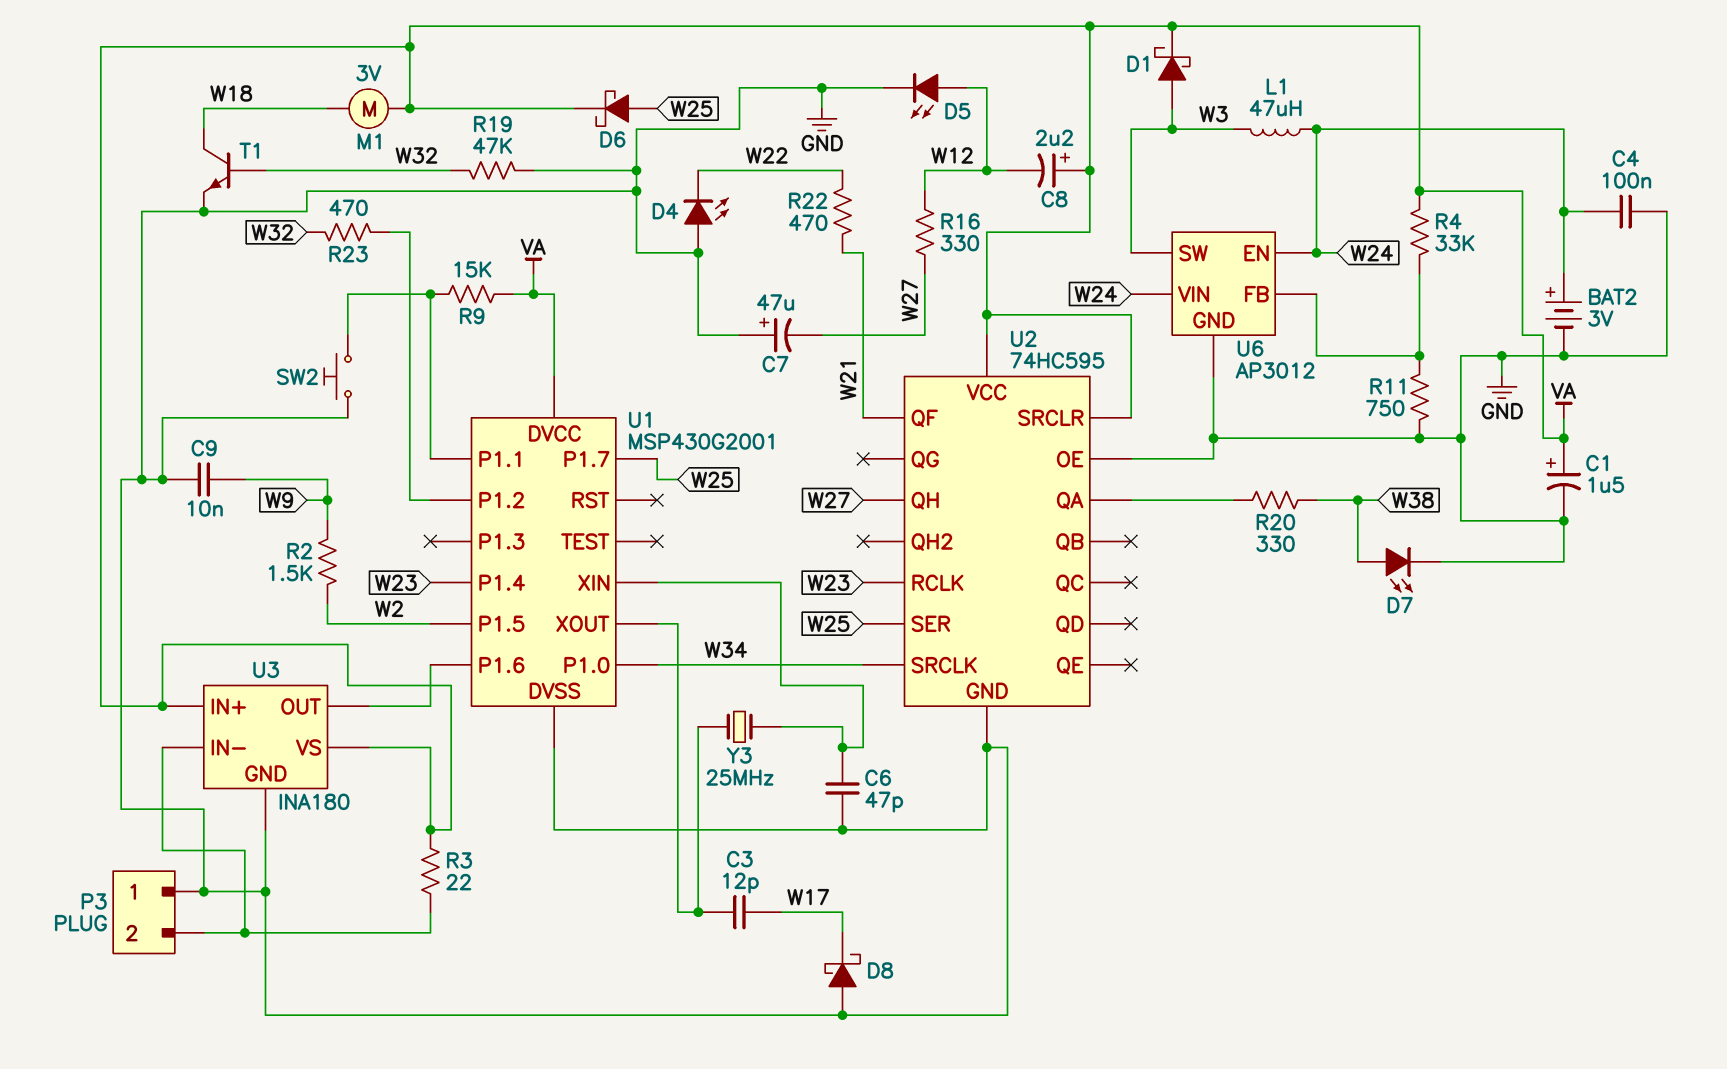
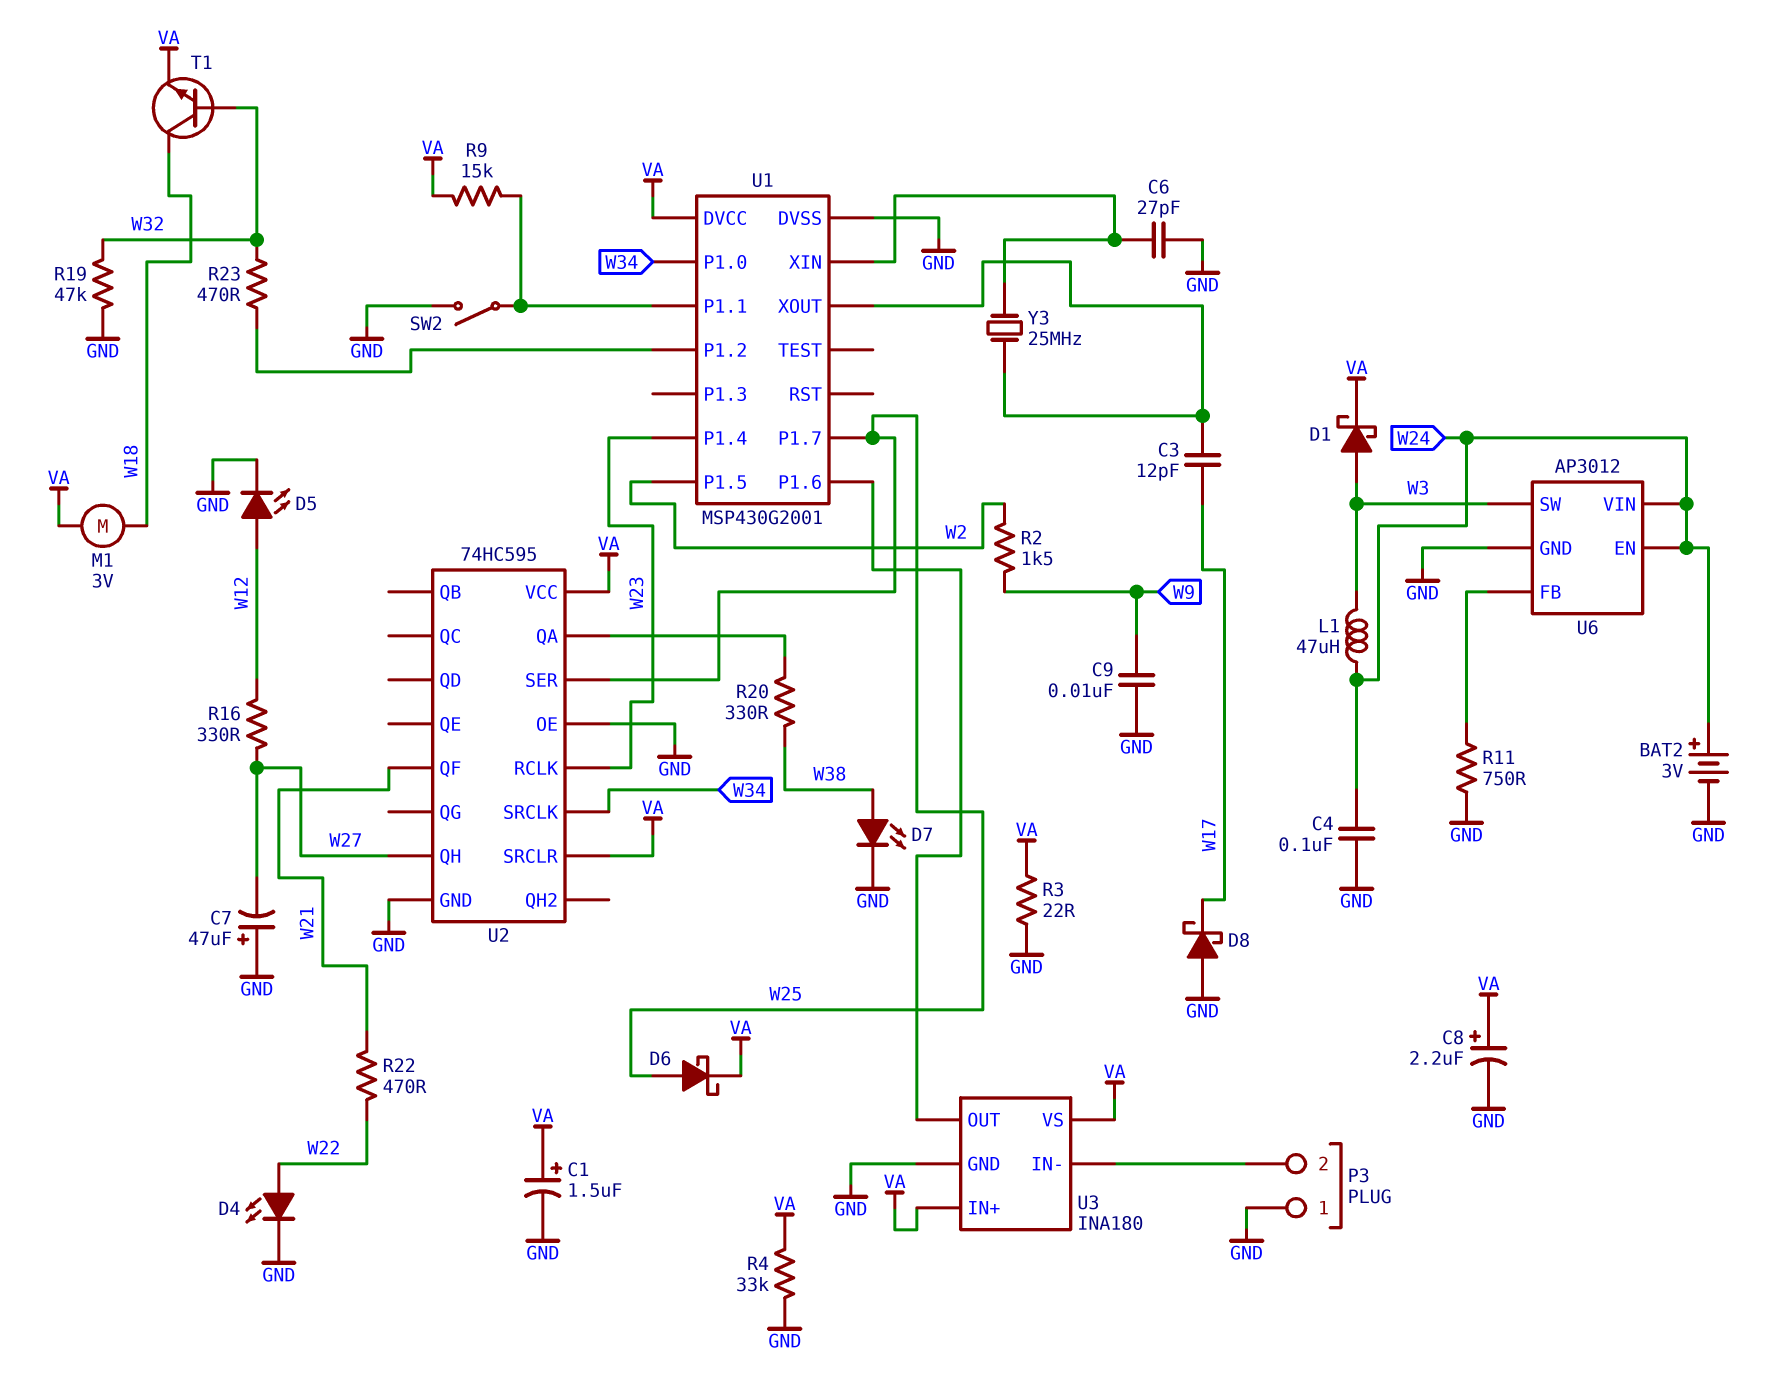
C6: 47pF (GND, U1/XIN) -> 27pF (GND, U1/XIN)
C8: 2.2uF (plus VA, minus W12) -> 2.2uF (plus VA, minus GND)
D4: LED (A GND, K W22) -> LED (A W22, K GND)
R3: 22 (P3/2, VA) -> 22 (GND, VA)
R4: 33k (U6/FB, VA) -> 33k (GND, VA)
SW2: button (GND, U1/P1.1) -> switch (GND, U1/P1.1)
T1: NPN (B W32, C W18, E GND) -> NPN (B W32, C W18, E VA)

